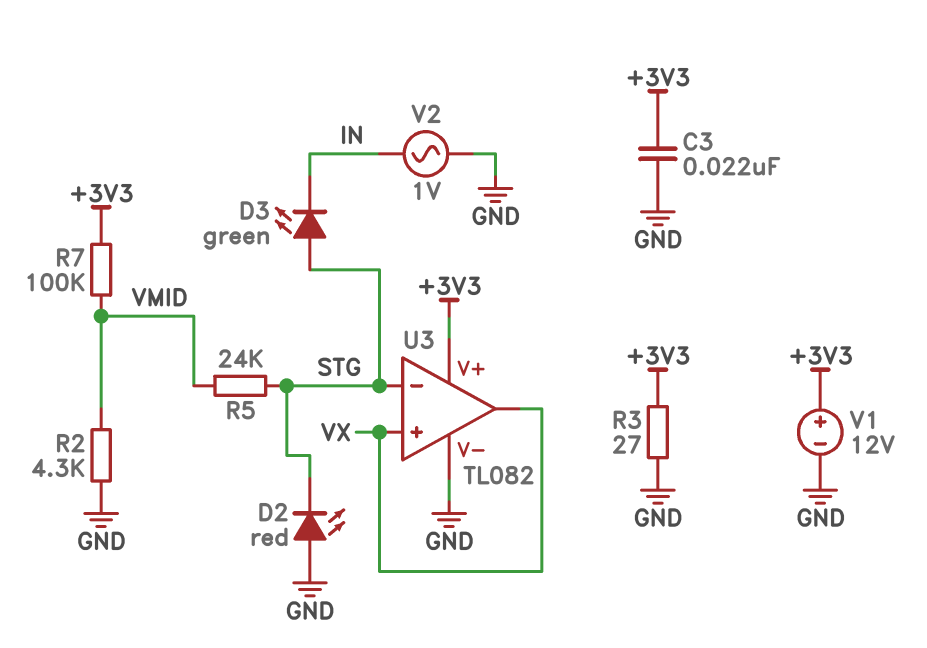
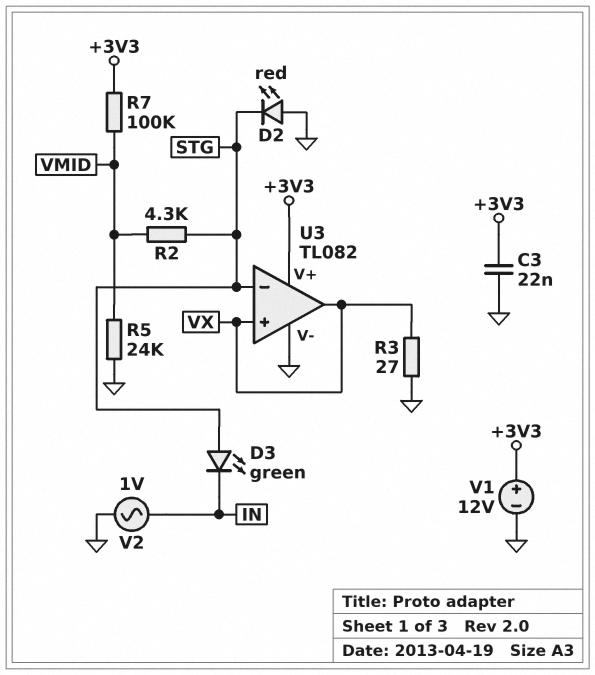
R2: 4.3k (GND, VMID) -> 4.3k (STG, VMID)
R3: 27 (+3V3, GND) -> 27 (GND, VX)
R5: 24k (STG, VMID) -> 24k (GND, VMID)

